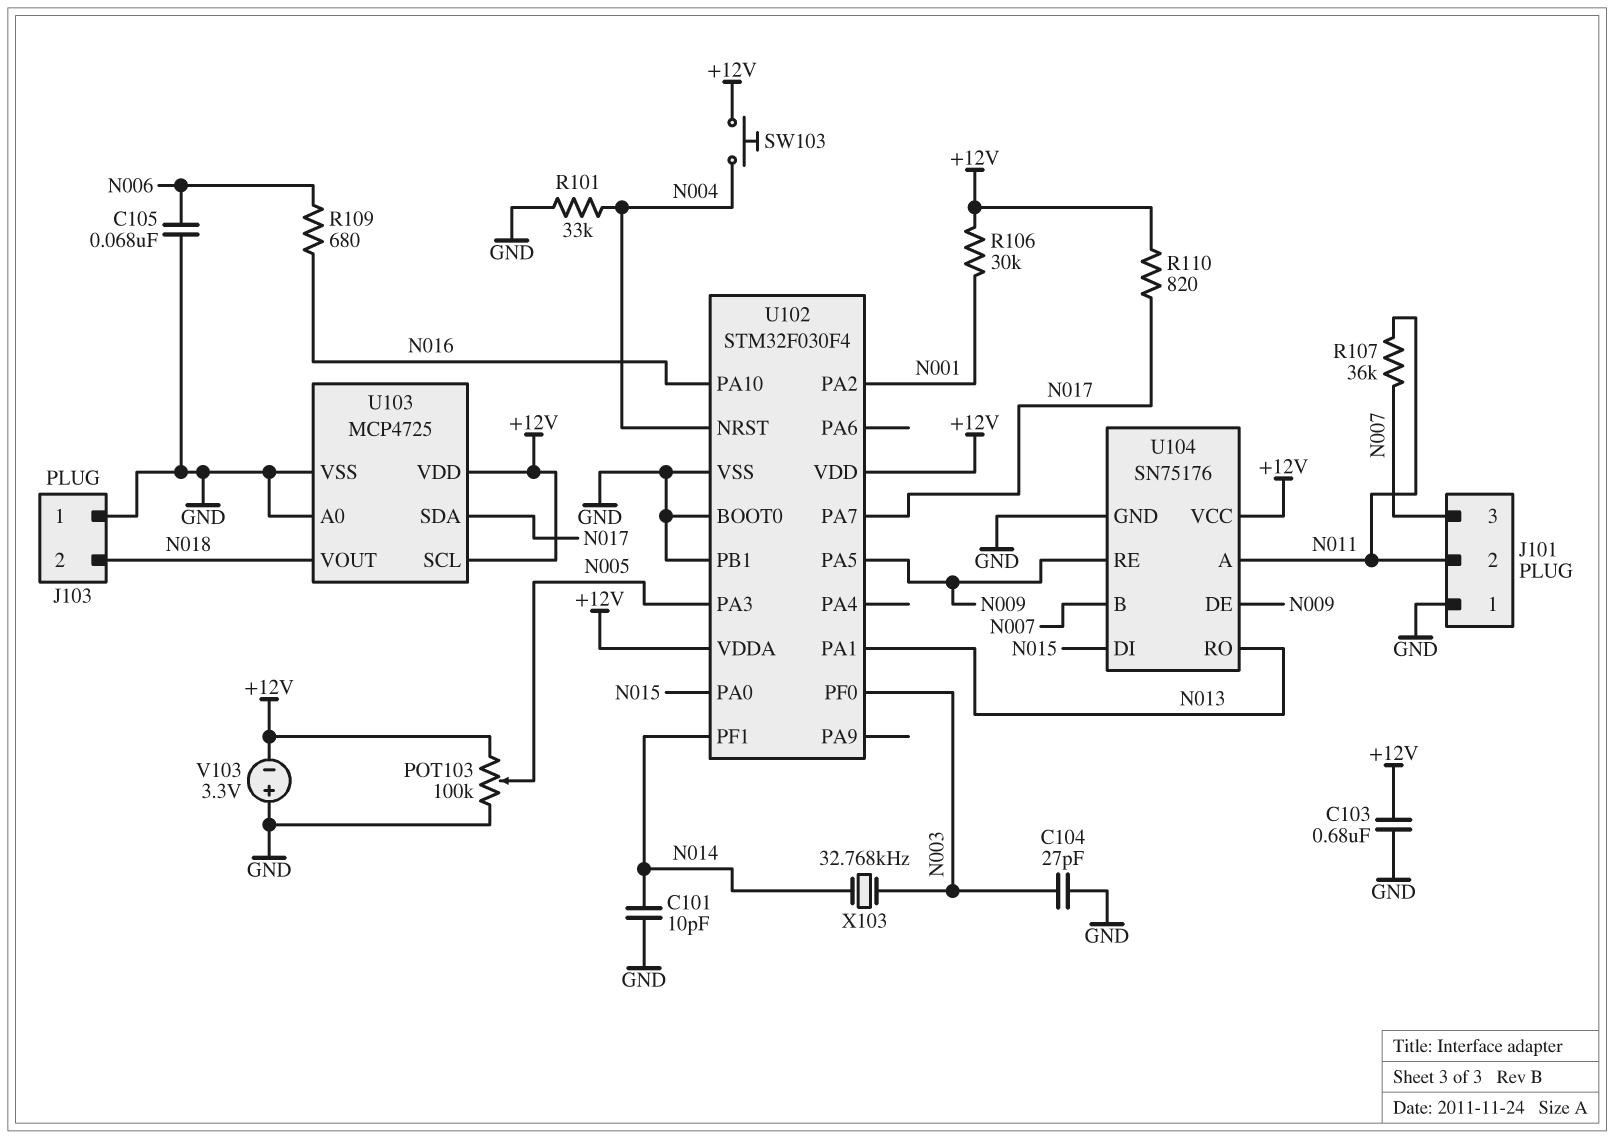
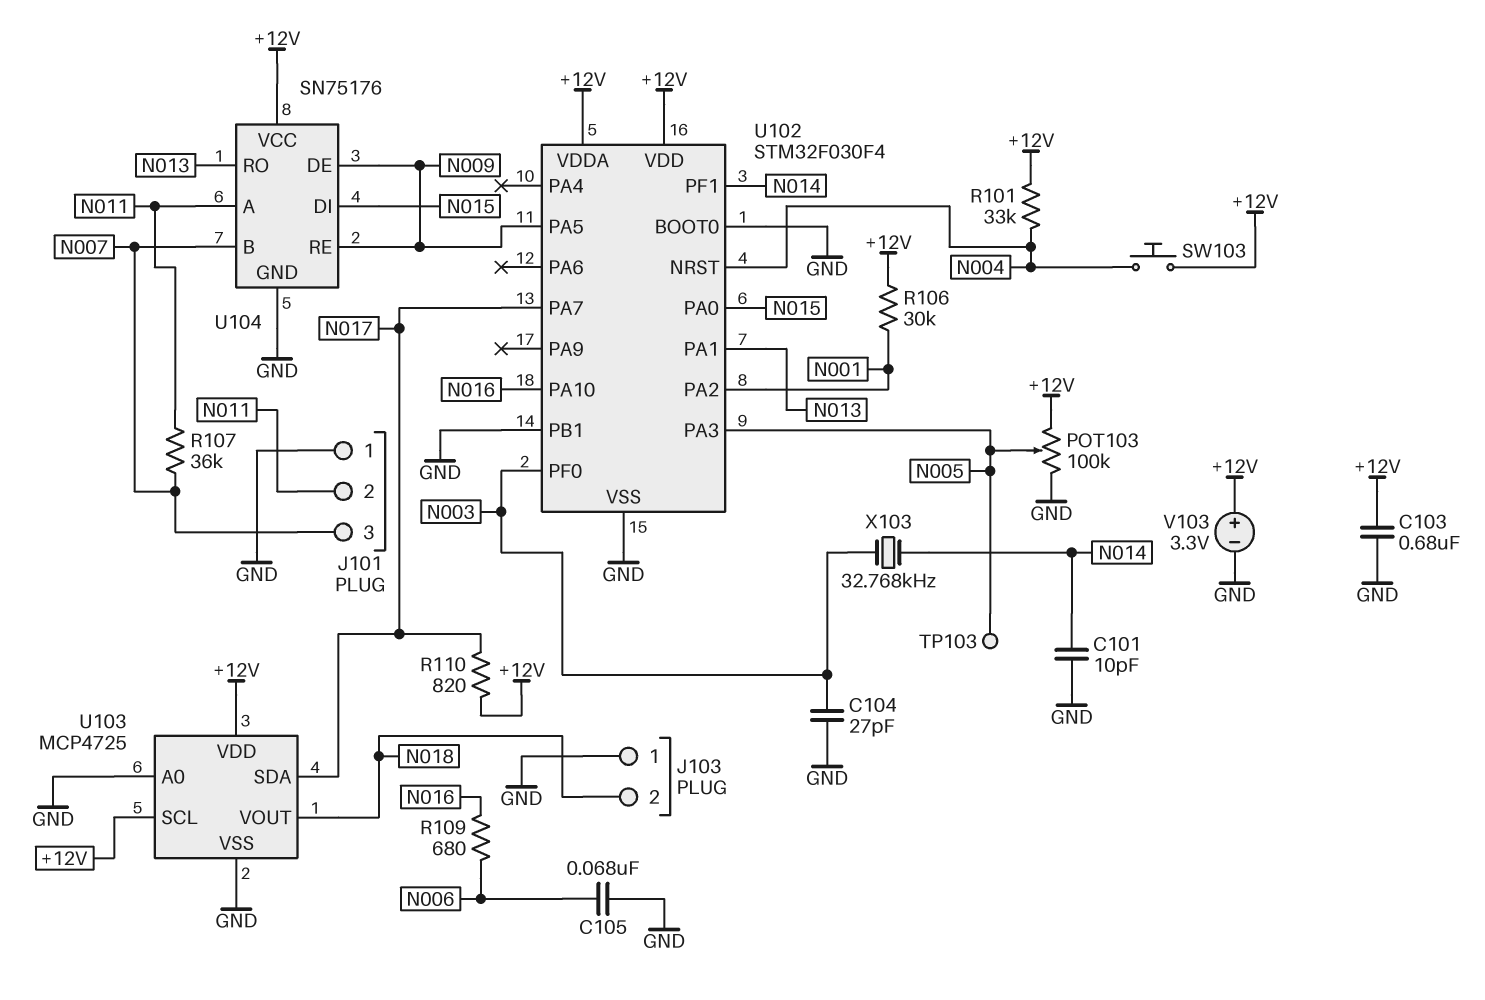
R101: 33k (GND, N004) -> 33k (+12V, N004)
TP103: none -> test point (N005)
V103: 3.3V (plus GND, minus +12V) -> 3.3V (plus +12V, minus GND)

